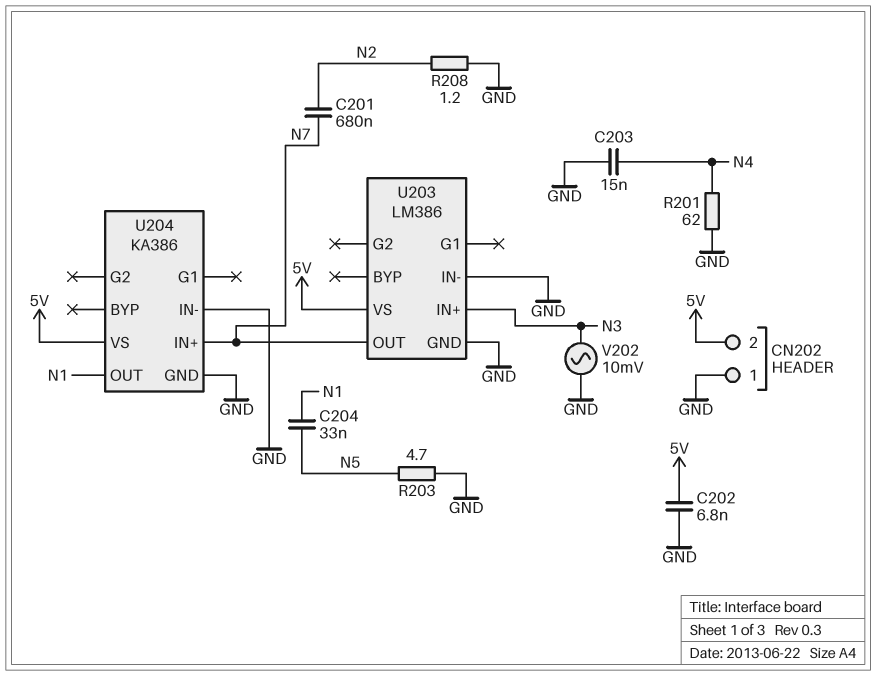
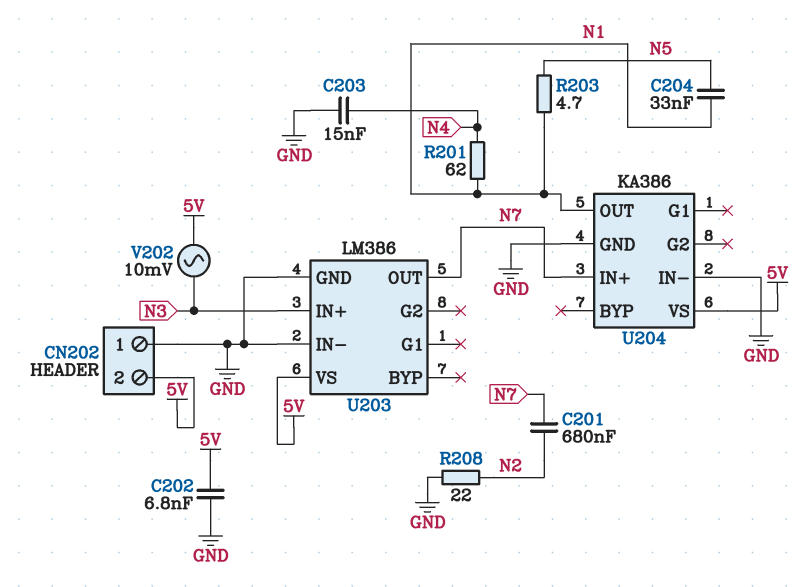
R201: 62 (GND, N4) -> 62 (N1, N4)
R203: 4.7 (GND, N5) -> 4.7 (N1, N5)
R208: 1.2 (GND, N2) -> 22 (GND, N2)
V202: AC 10mV (GND, N3) -> AC 10mV (5V, N3)

